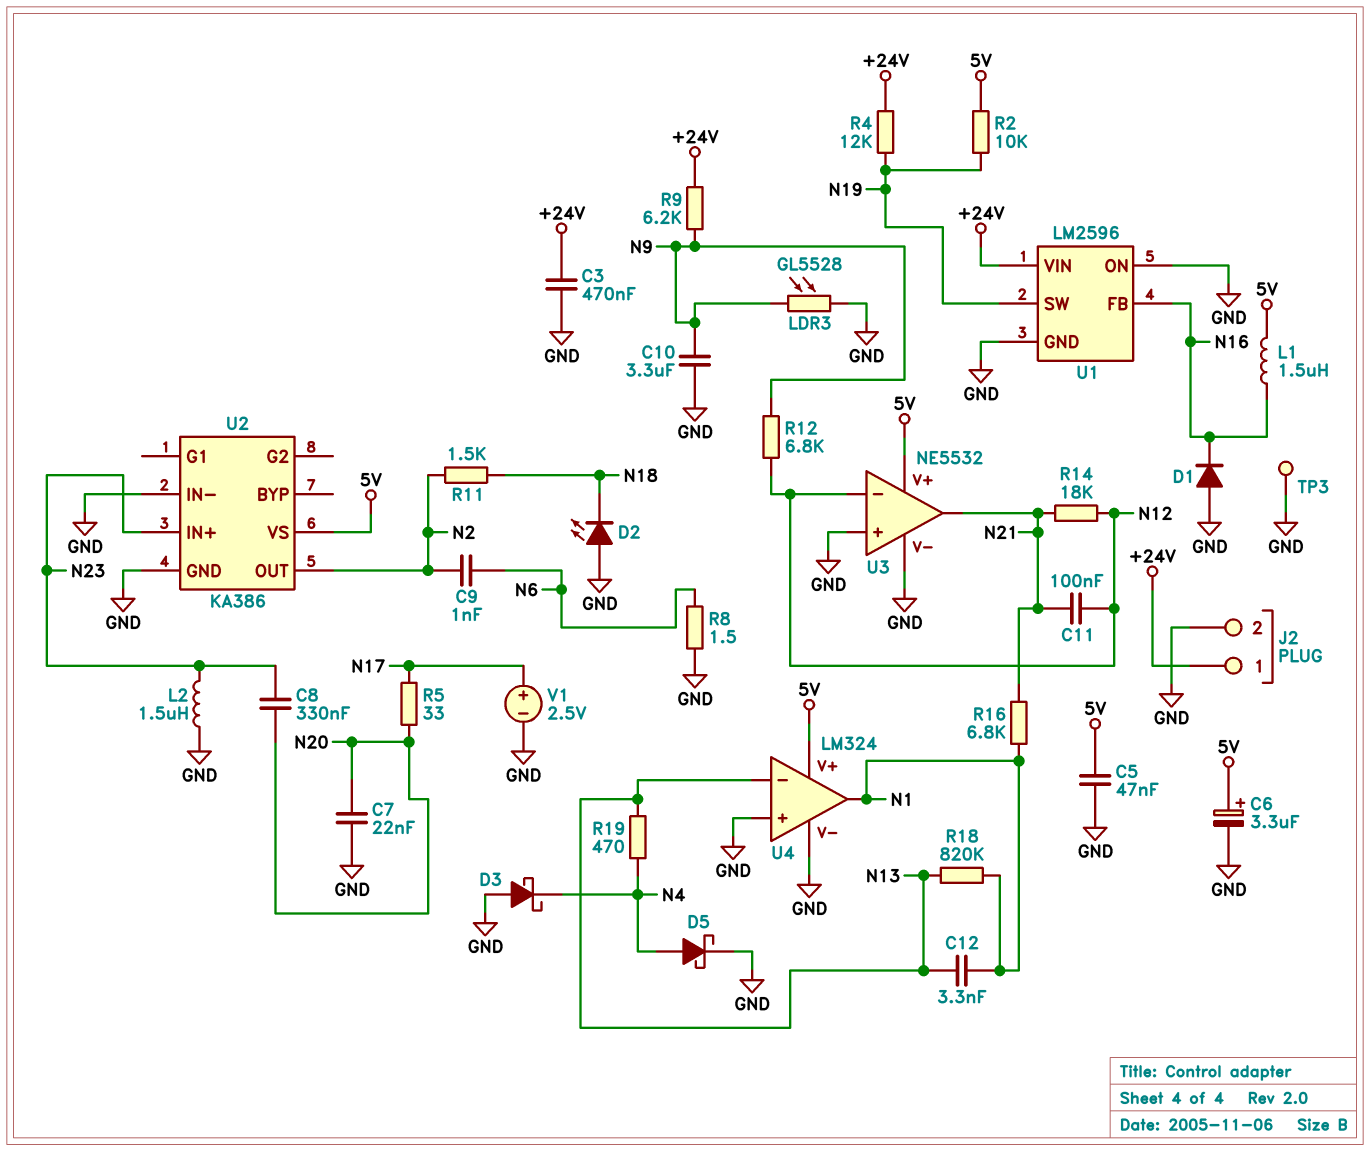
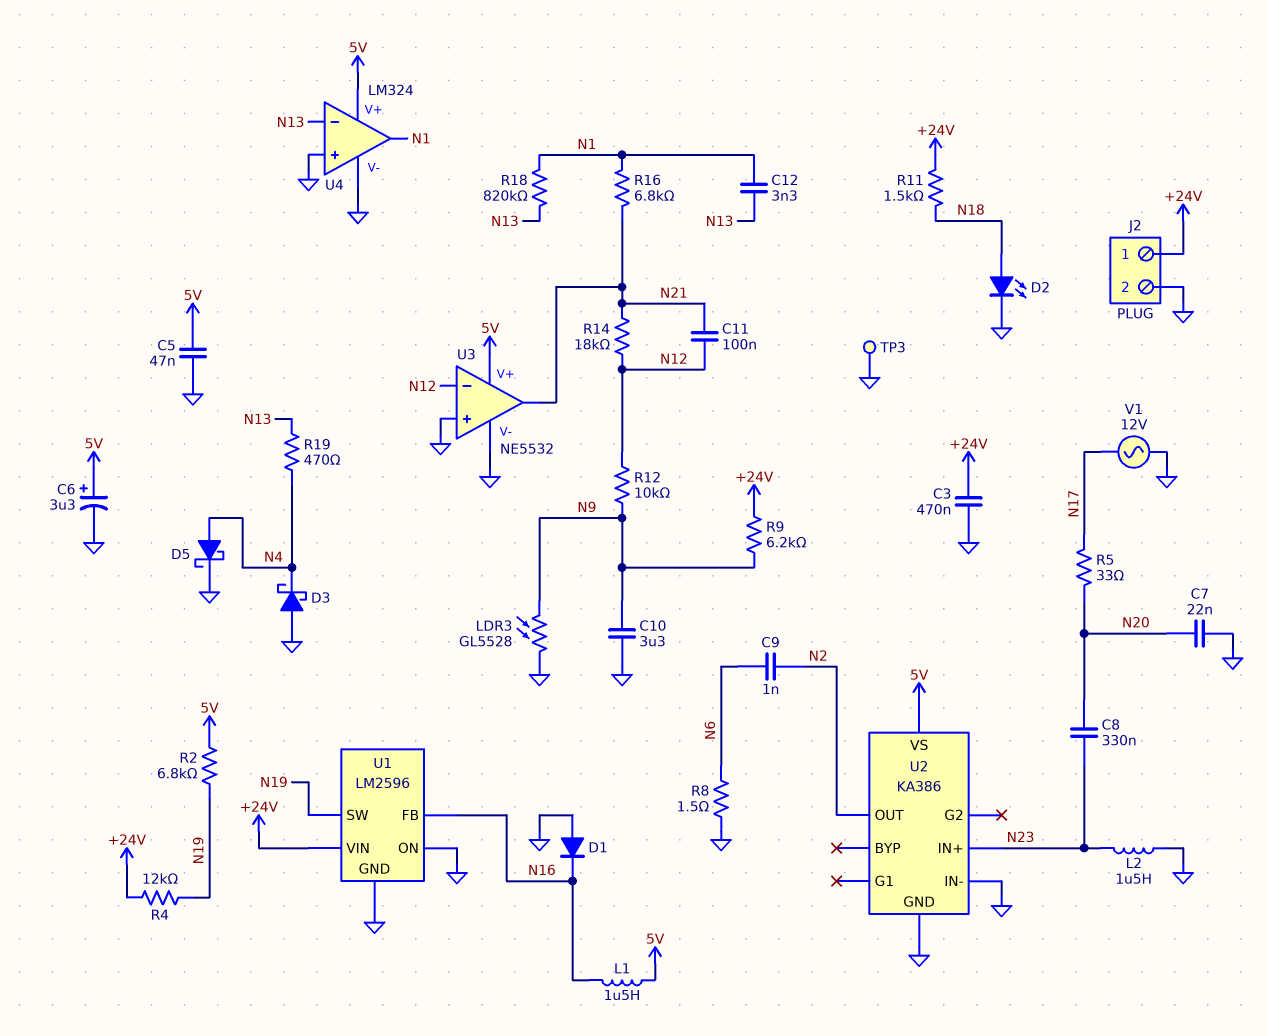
D2: LED (A GND, K N18) -> LED (A N18, K GND)
R2: 10k (5V, N19) -> 6.8k (5V, N19)
R11: 1.5k (N2, N18) -> 1.5k (+24V, N18)
R12: 6.8k (N9, N12) -> 10k (N9, N12)
V1: 2.5V (plus N17, minus GND) -> AC 12V (GND, N17)

